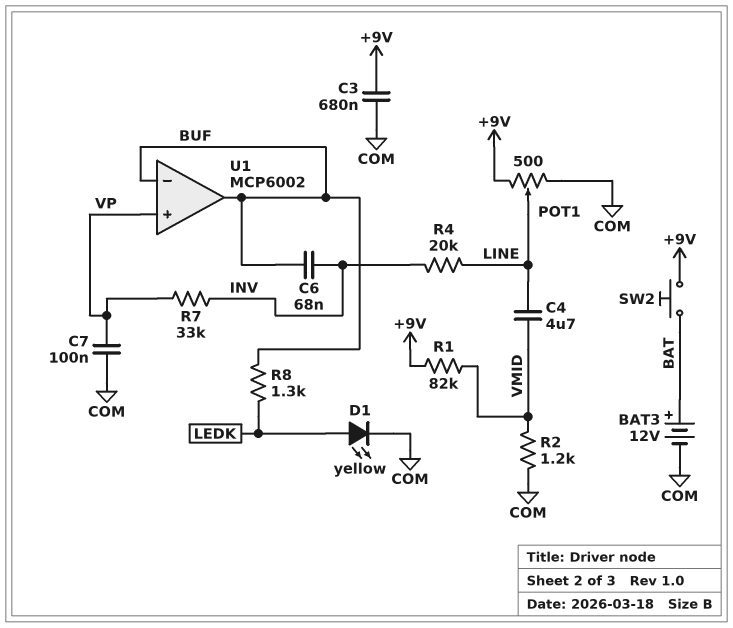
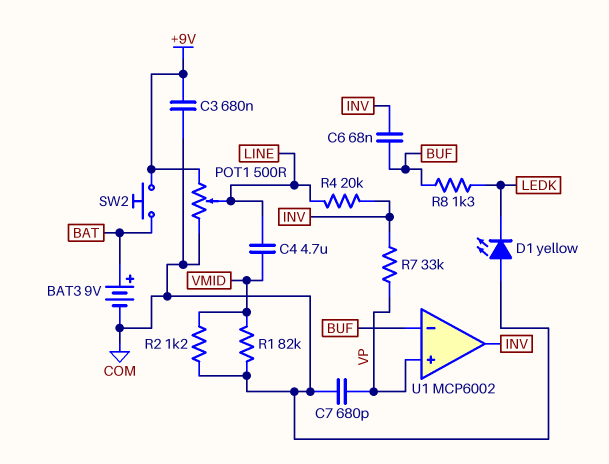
BAT3: 12V (plus BAT, minus COM) -> 9V (plus BAT, minus COM)
C7: 100nF (COM, VP) -> 680pF (COM, VP)
D1: LED yellow (A LEDK, K COM) -> LED yellow (A COM, K LEDK)
R1: 82k (+9V, VMID) -> 82k (COM, VMID)
U1 pin out: BUF -> INV

